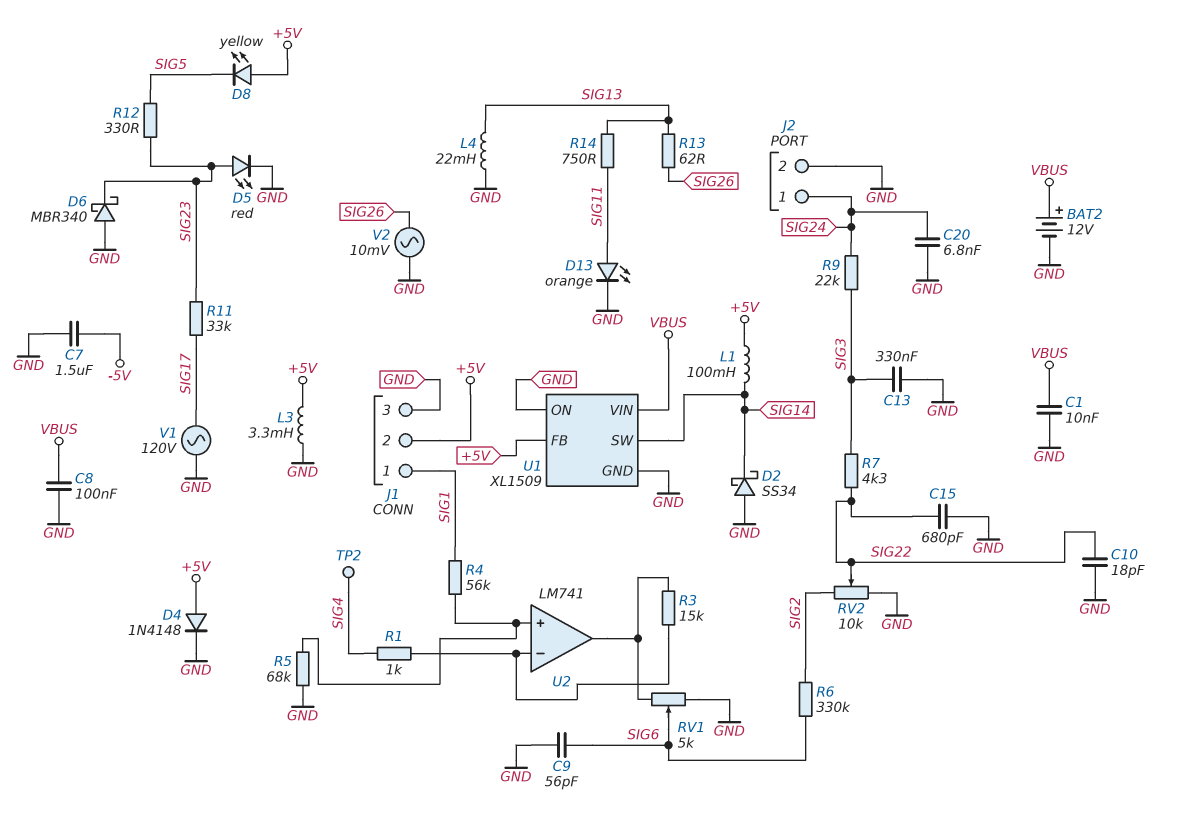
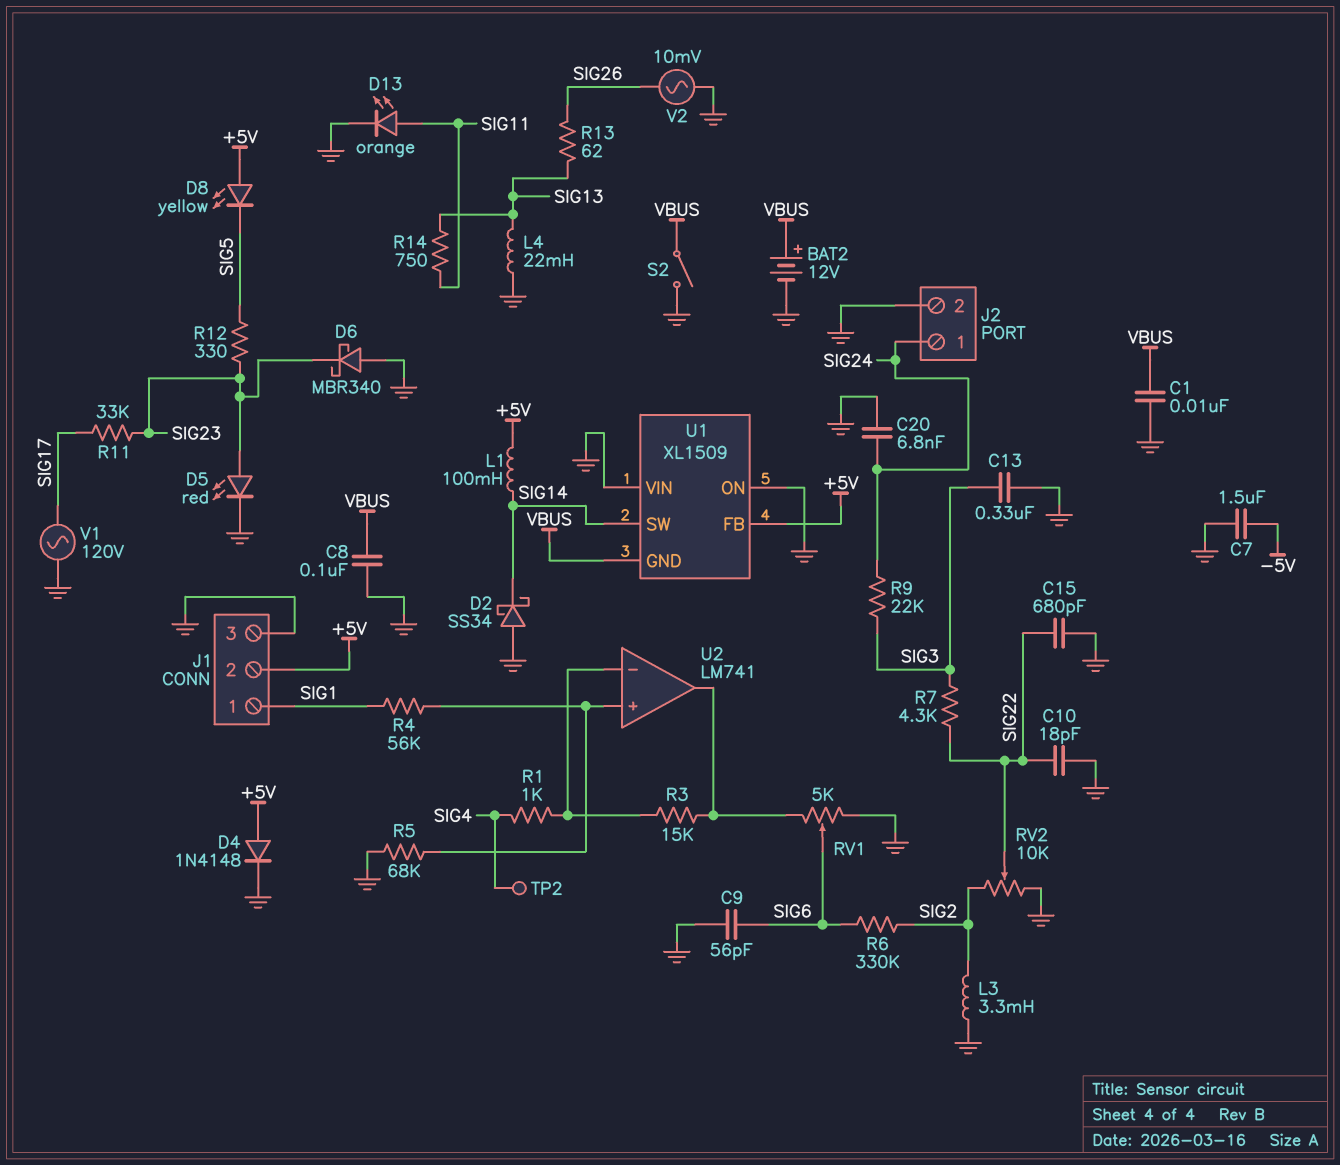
L3: 3.3mH (+5V, GND) -> 3.3mH (GND, SIG2)
S2: none -> switch (GND, VBUS)
U1 pin GND: GND -> VBUS
U1 pin VIN: VBUS -> GND

